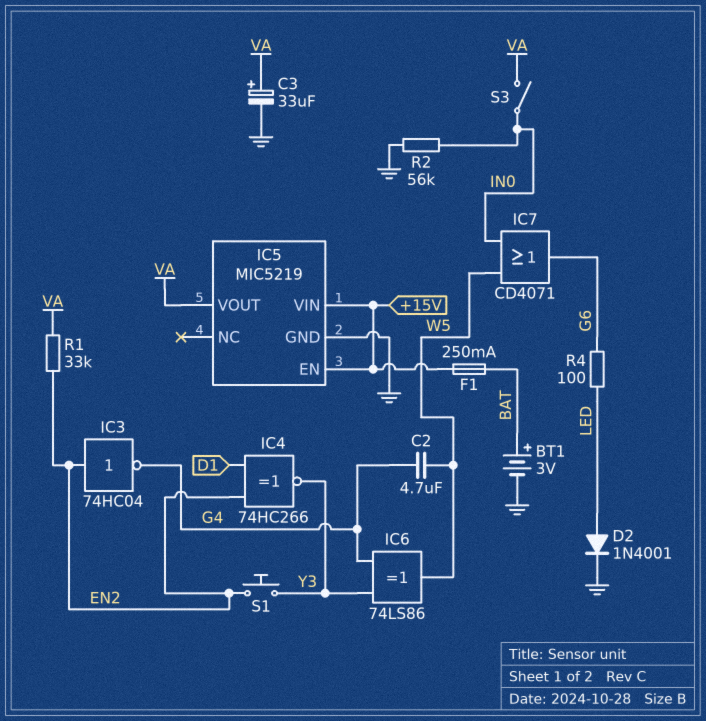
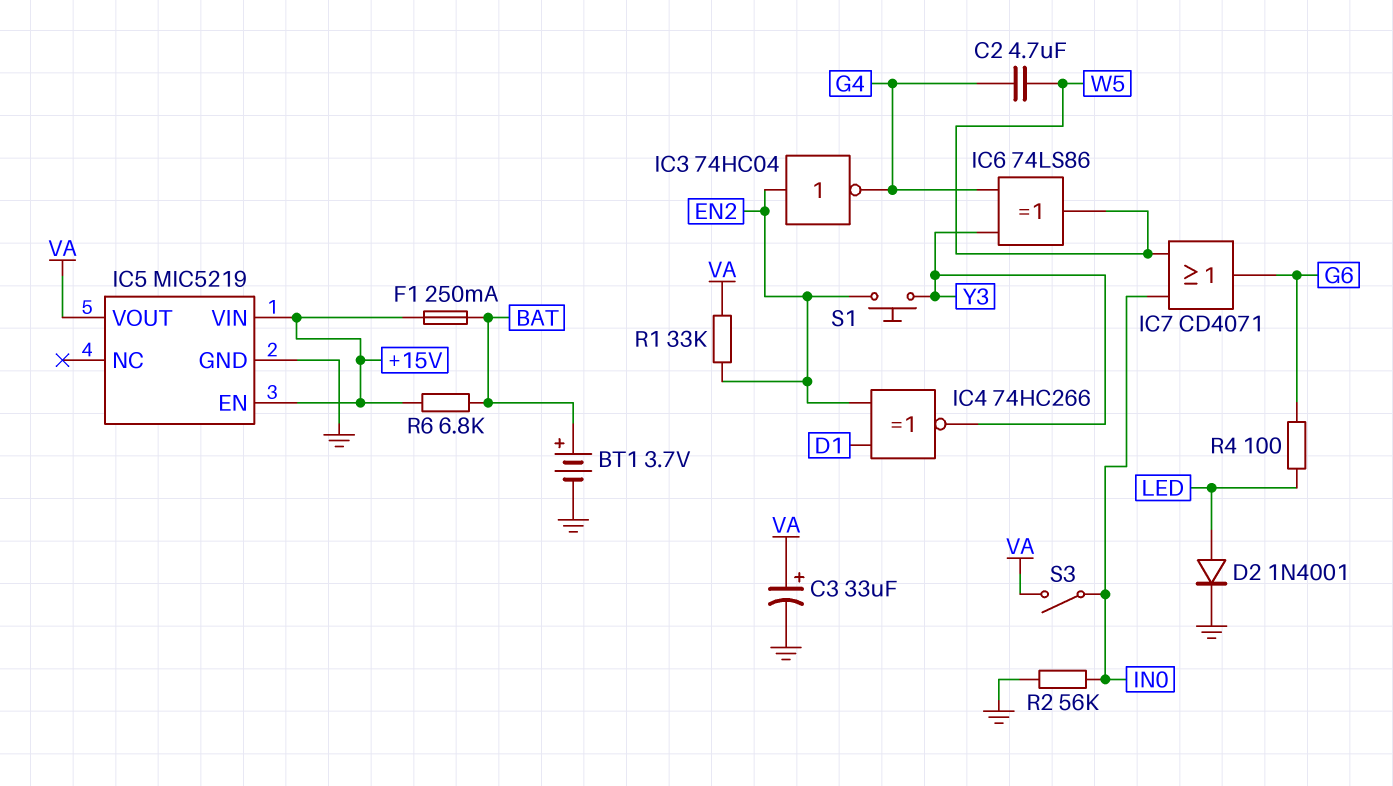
BT1: 3V (plus BAT, minus GND) -> 3.7V (plus BAT, minus GND)
R6: none -> 6.8k (+15V, BAT)

